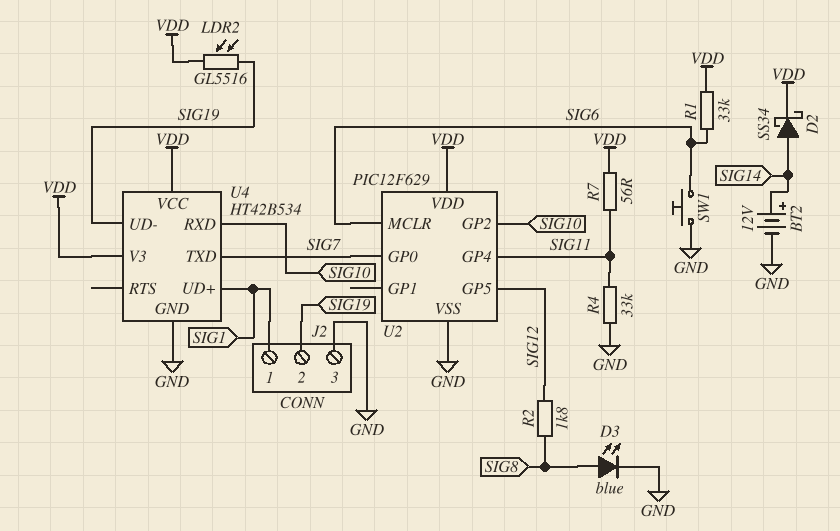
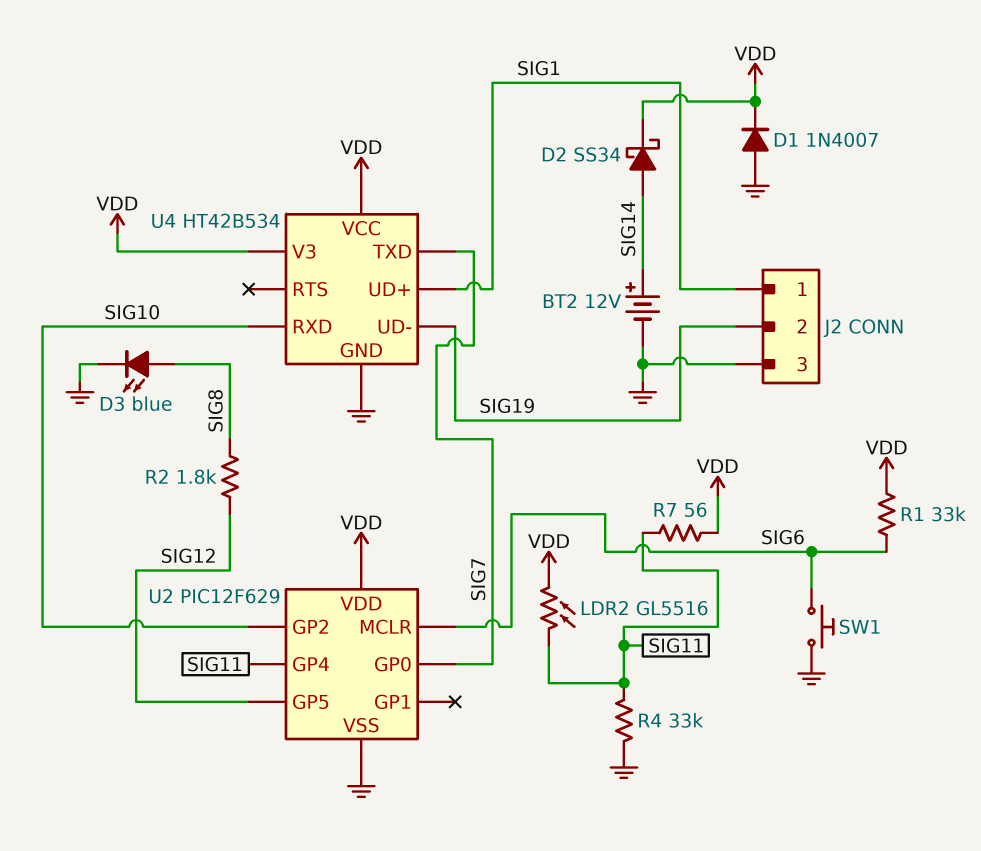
D1: none -> diode 1N4007 (A GND, K VDD)
LDR2: GL5516 (SIG19, VDD) -> GL5516 (SIG11, VDD)

